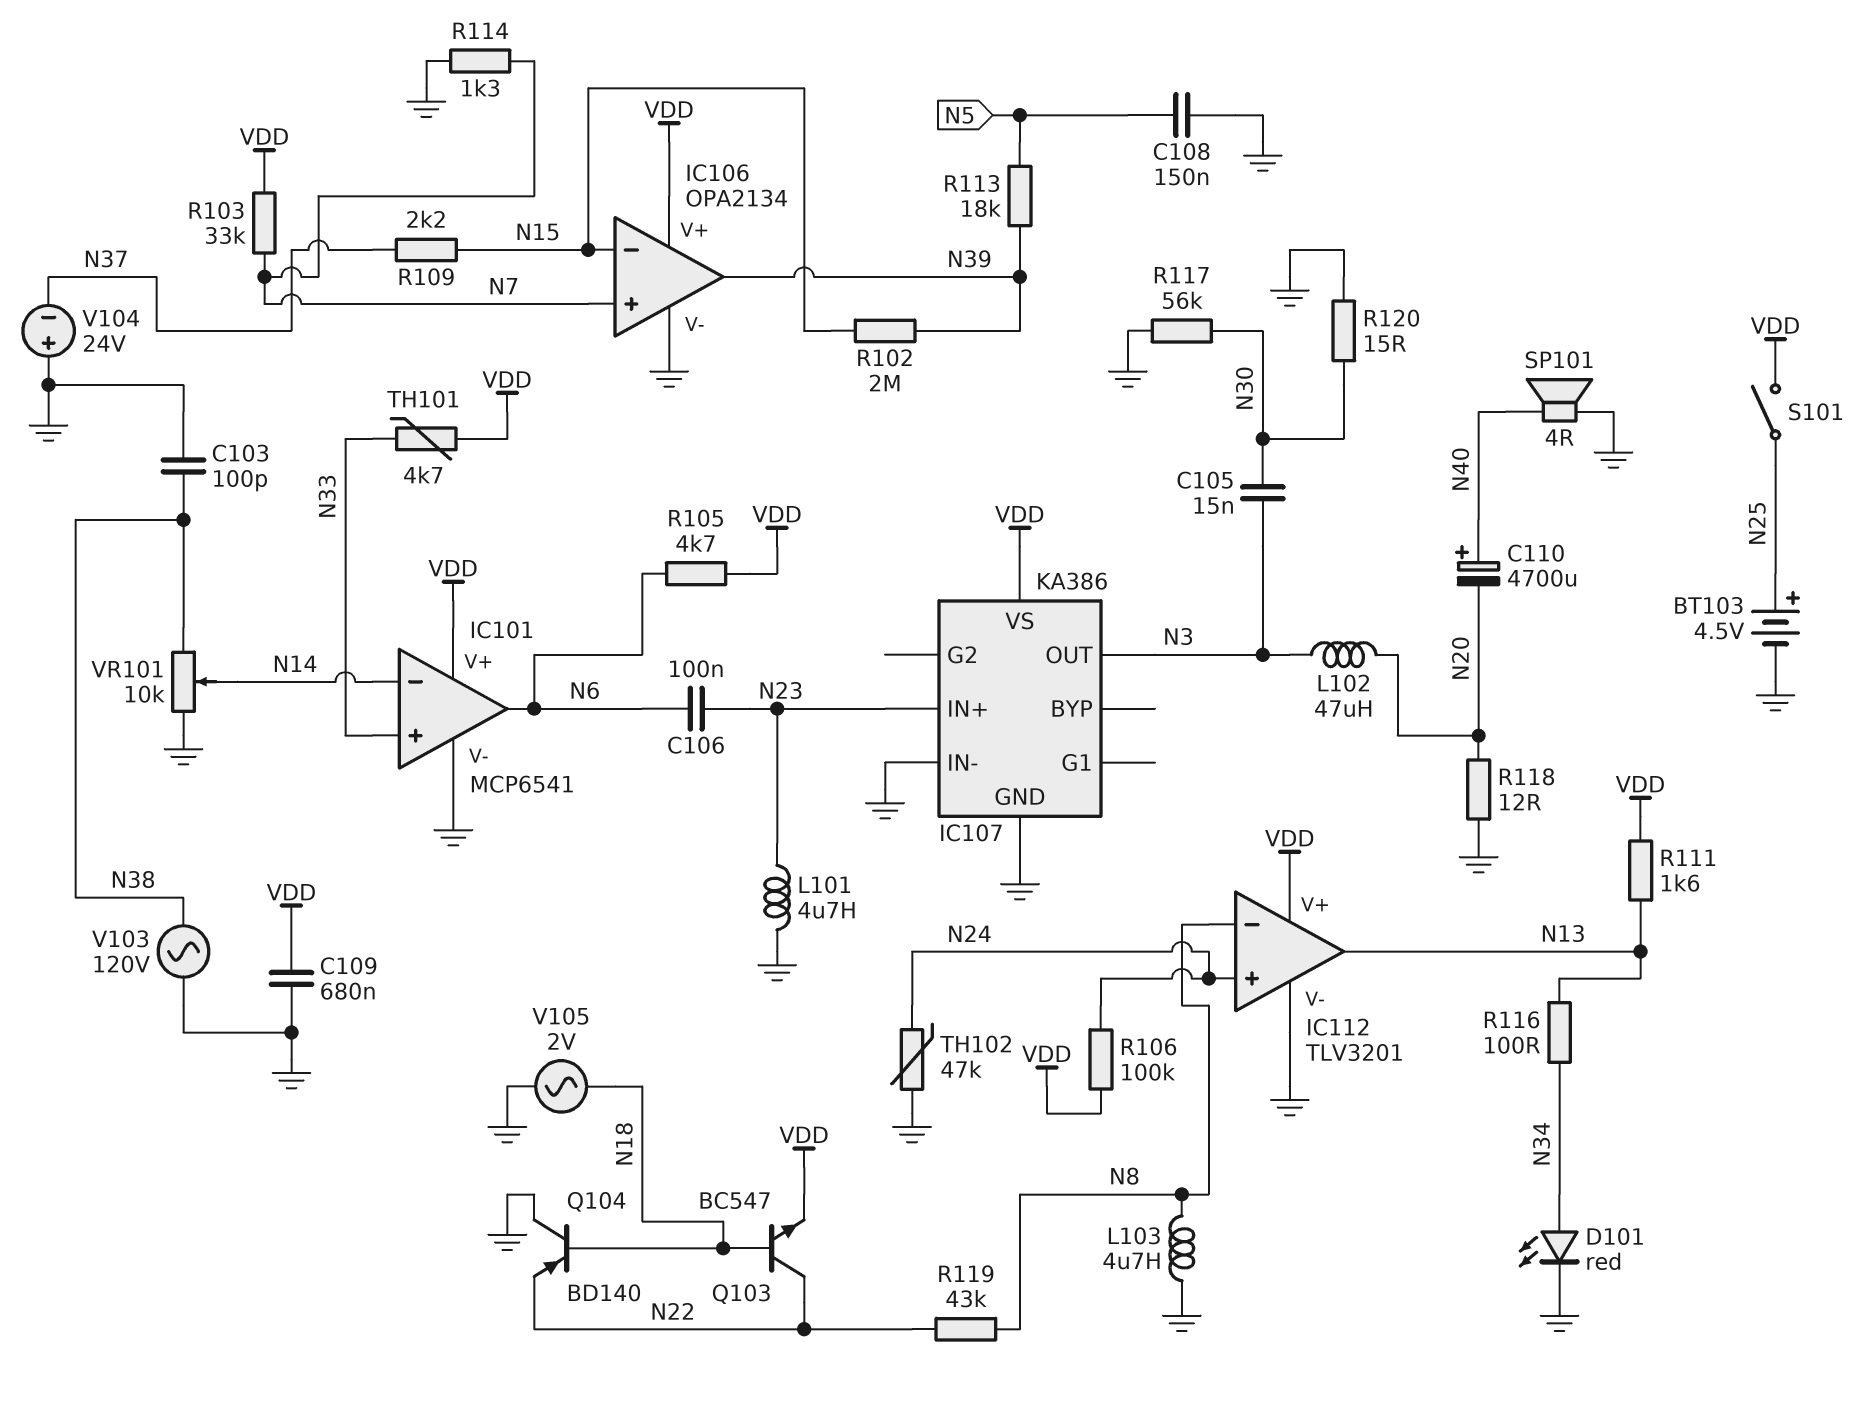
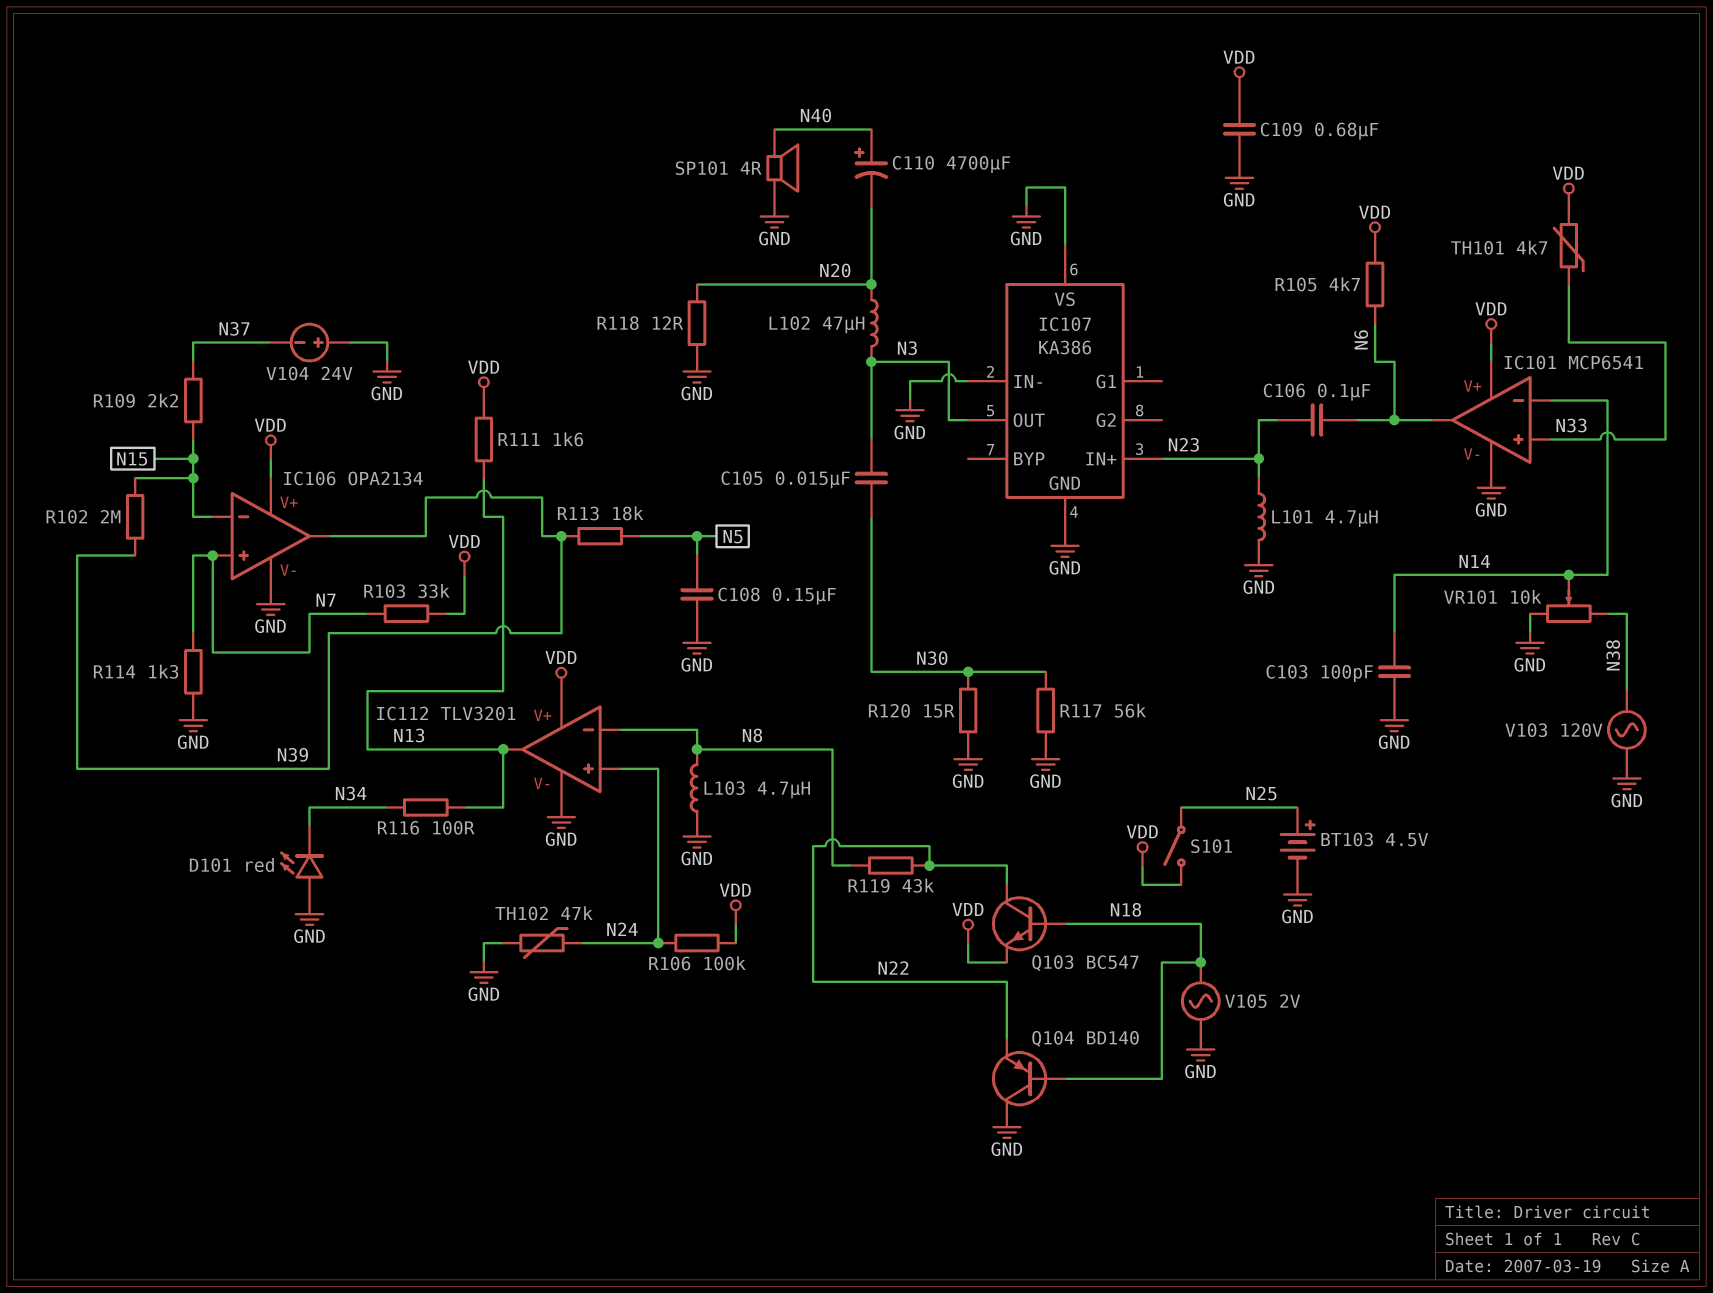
C103: 100pF (GND, N38) -> 100pF (GND, N14)
D101: LED red (A N34, K GND) -> LED red (A GND, K N34)
IC107 pin VS: VDD -> GND

